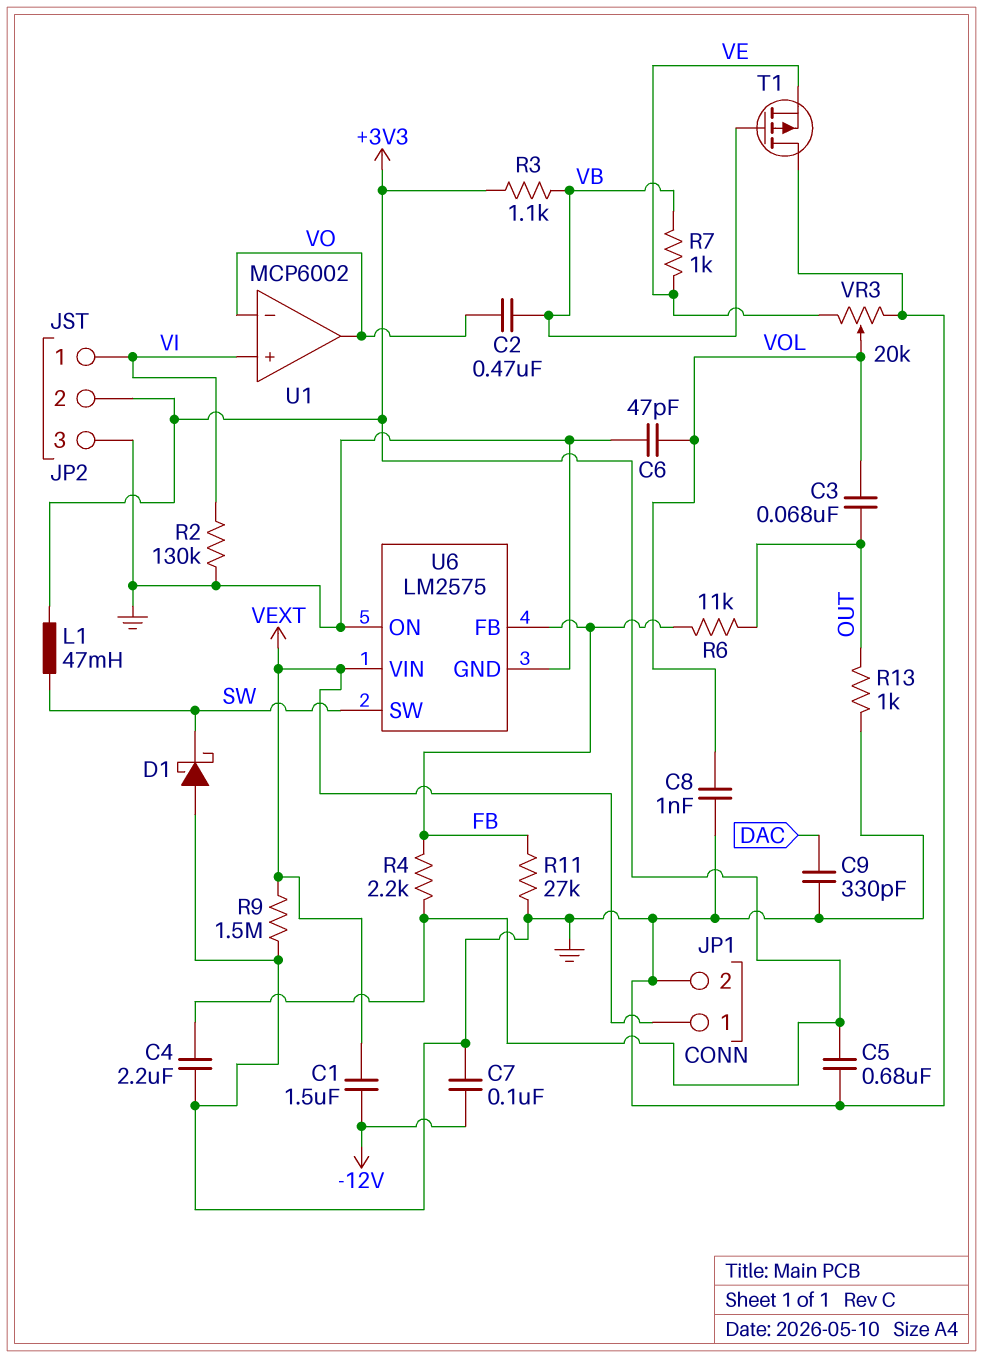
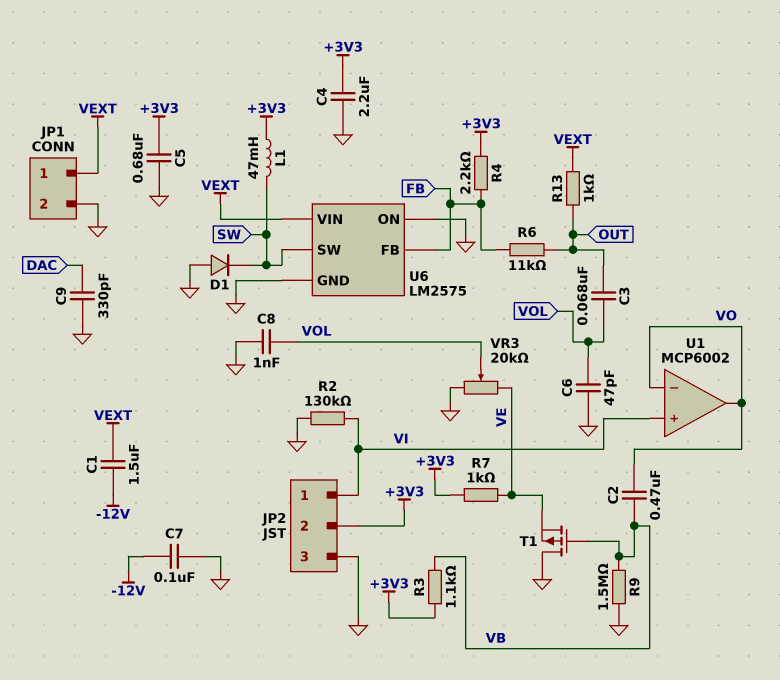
D1: schottky (A GND, K SW) -> diode (A GND, K SW)
R7: 1k (VB, VE) -> 1k (+3V3, VE)
R9: 1.5M (GND, VEXT) -> 1.5M (GND, VB)
R11: 27k (FB, GND) -> none
R13: 1k (GND, OUT) -> 1k (OUT, VEXT)

